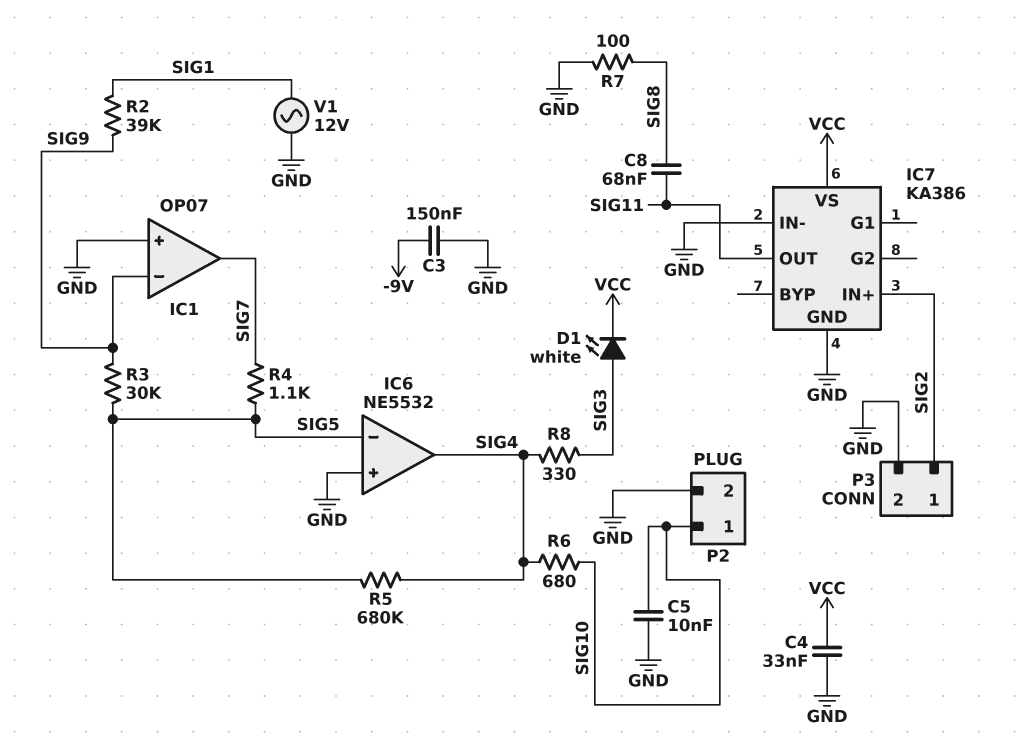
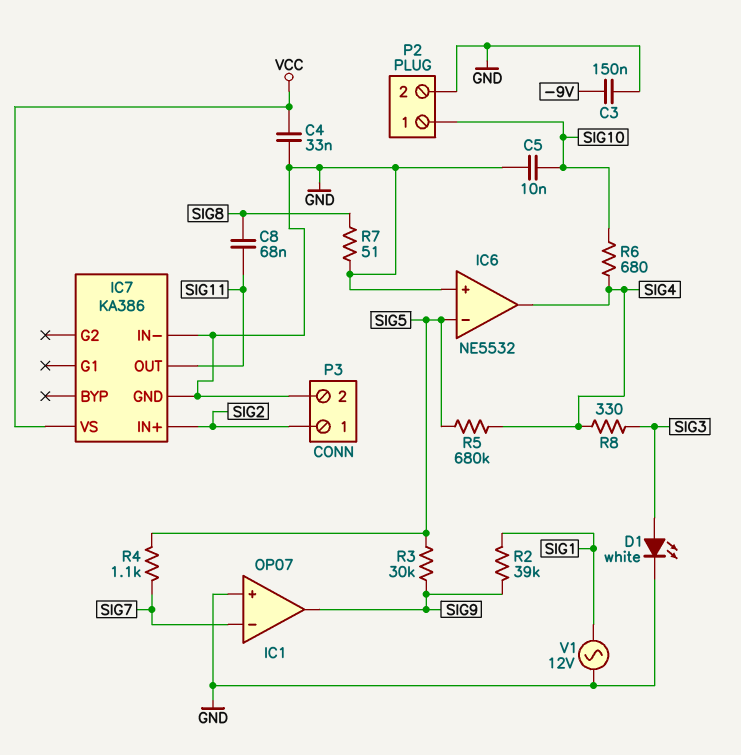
D1: LED white (A SIG3, K VCC) -> LED white (A SIG3, K GND)
IC1 pin in-: SIG9 -> SIG7
IC1 pin out: SIG7 -> SIG9
R7: 100 (GND, SIG8) -> 51 (GND, SIG8)

